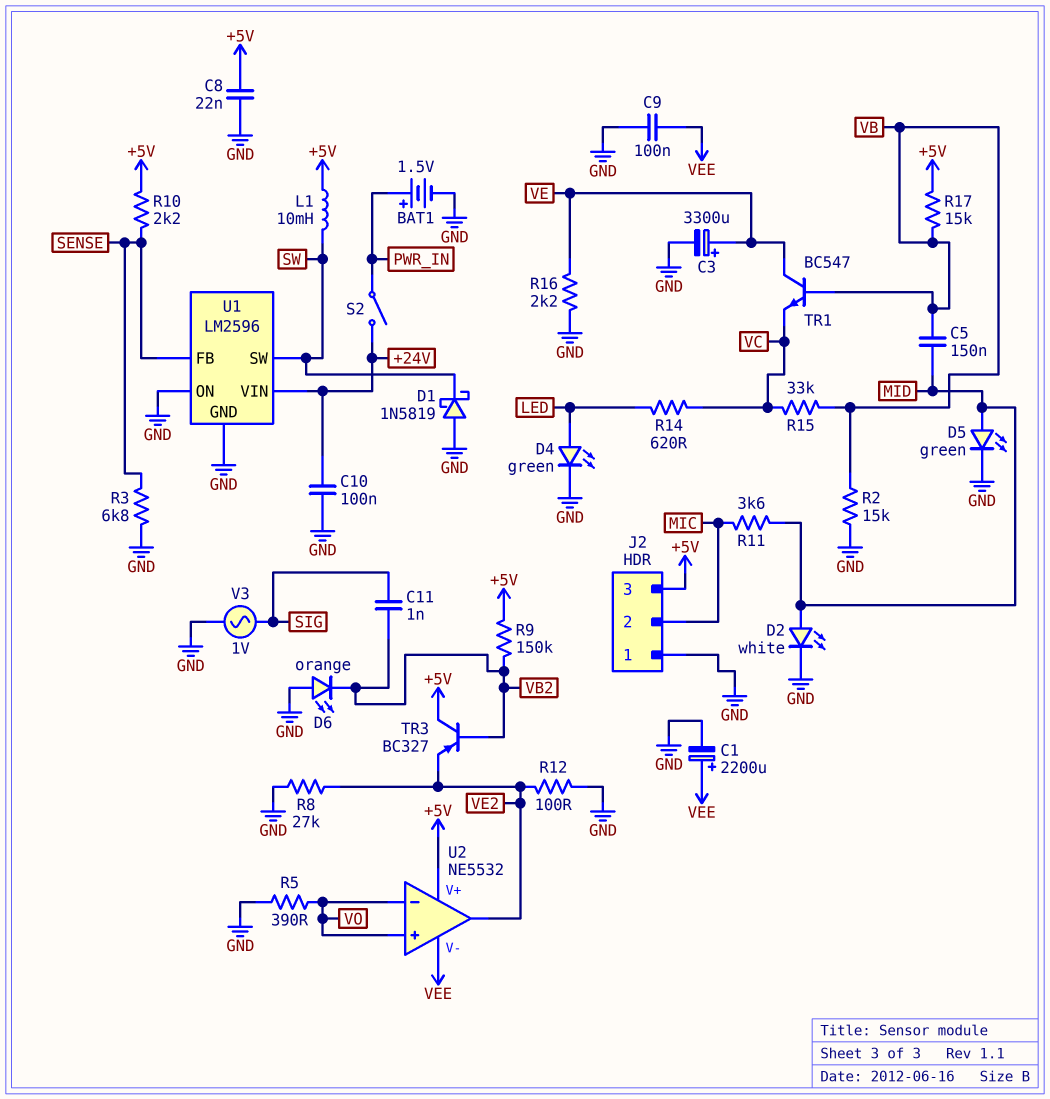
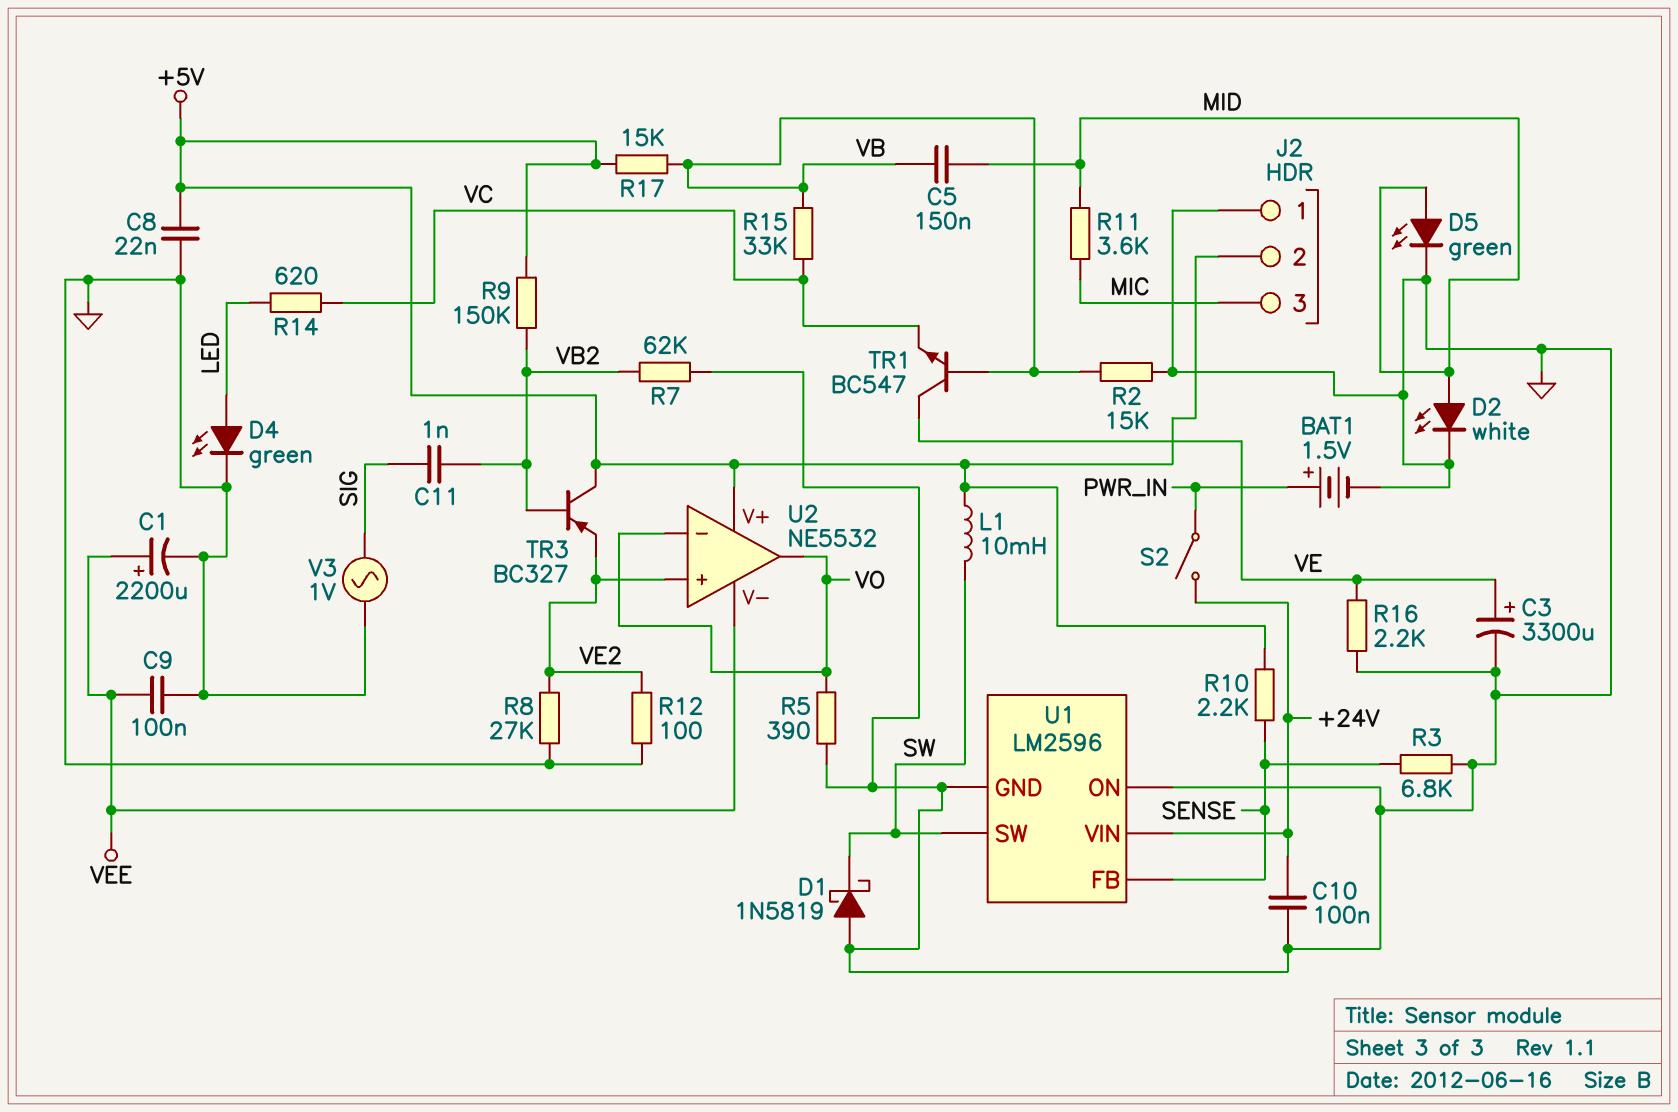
D6: LED orange (A GND, K VB2) -> none
J2 pin 2: MIC -> +5V
J2 pin 3: +5V -> MIC
R7: none -> 62k (GND, VB2)
U2 pin in+: VO -> VE2
U2 pin out: VE2 -> VO

